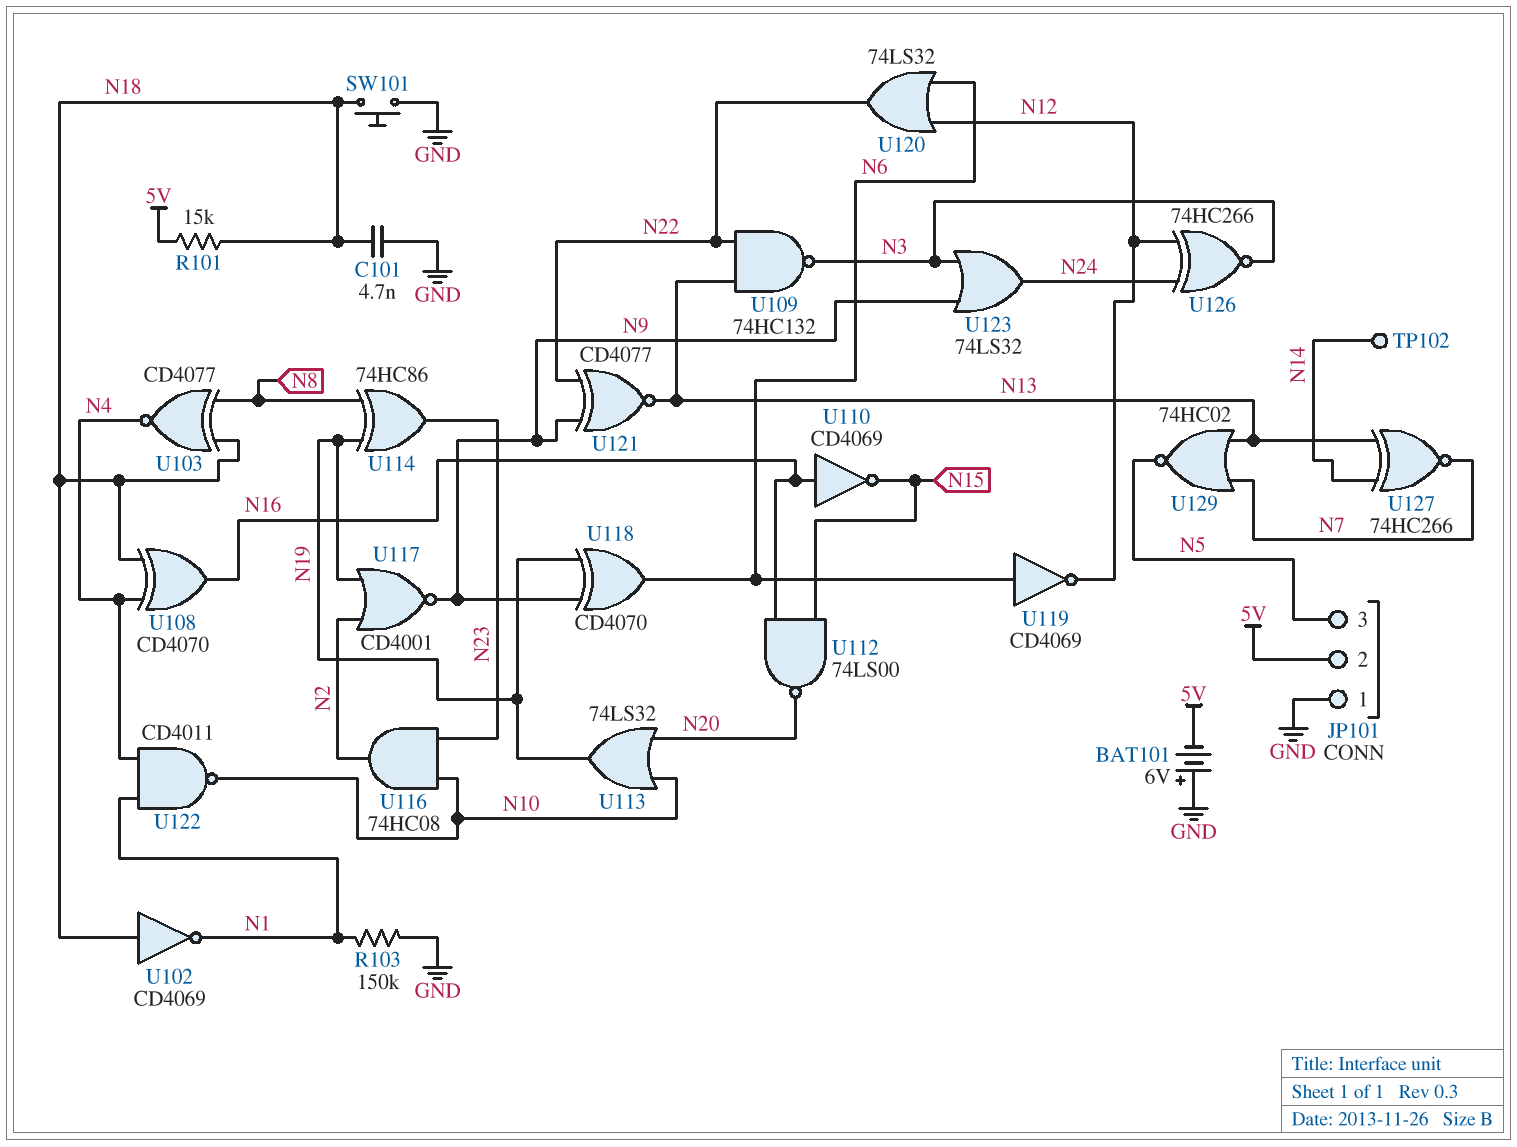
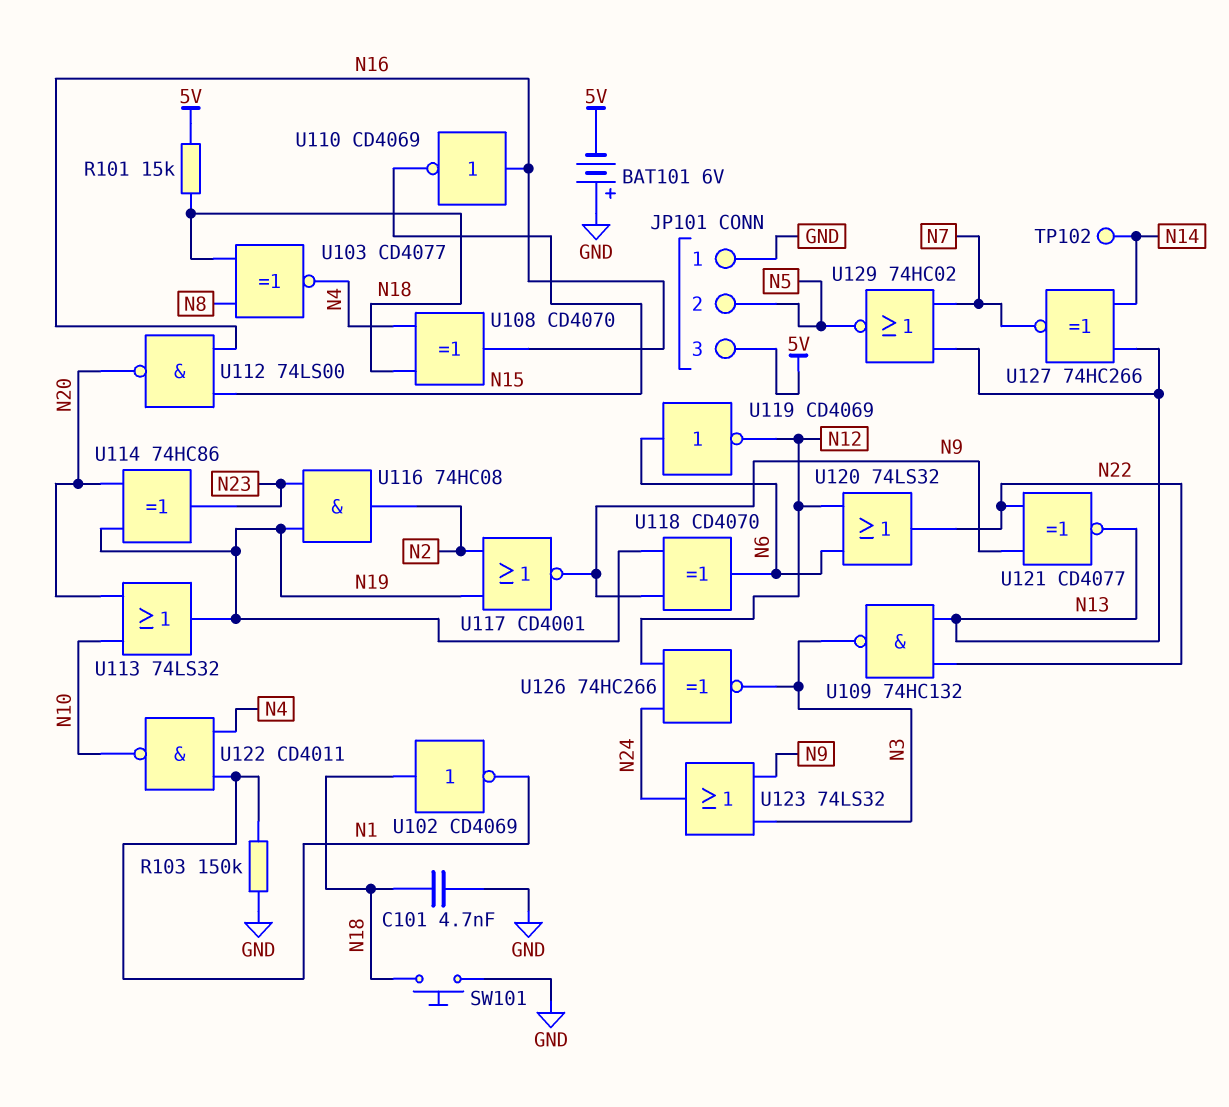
JP101 pin 2: 5V -> N5
JP101 pin 3: N5 -> 5V
U114: XOR 74HC86 (in N8, in N19, out N23) -> XOR 74HC86 (in N19, in N20, out N23)
U116: AND 74HC08 (in N10, in N23, out N2) -> AND 74HC08 (in N19, in N23, out N2)

